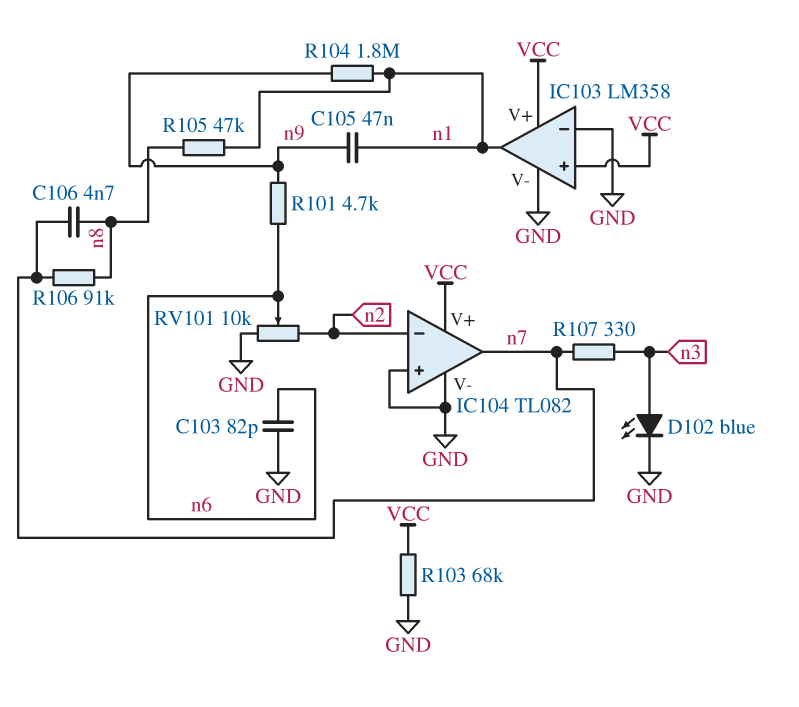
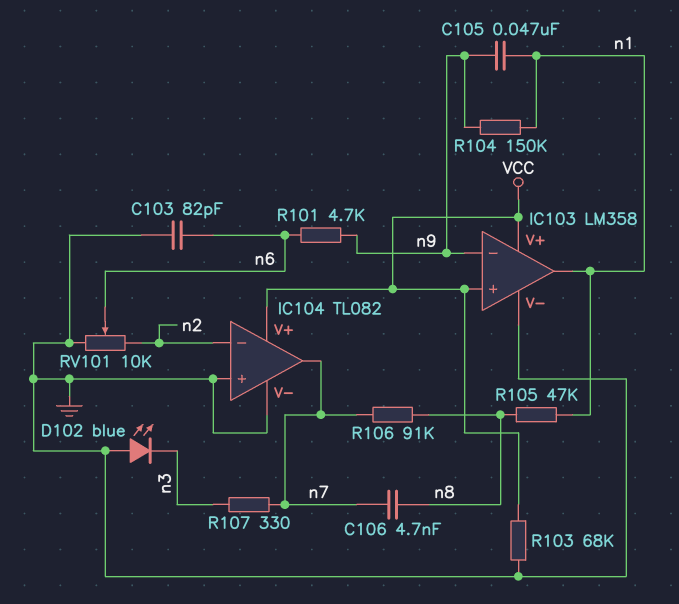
D102: LED blue (A n3, K GND) -> LED blue (A GND, K n3)
IC103 pin in-: GND -> n9
R104: 1.8M (n1, n9) -> 150k (n1, n9)

